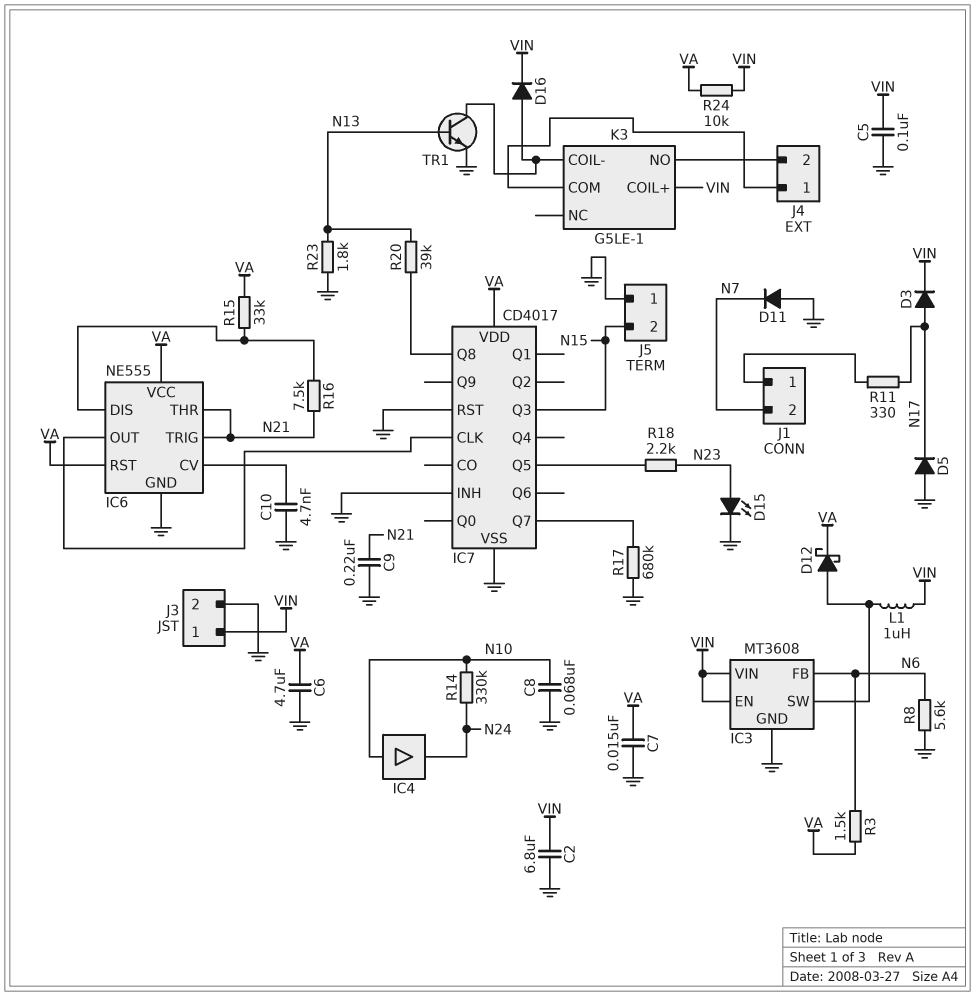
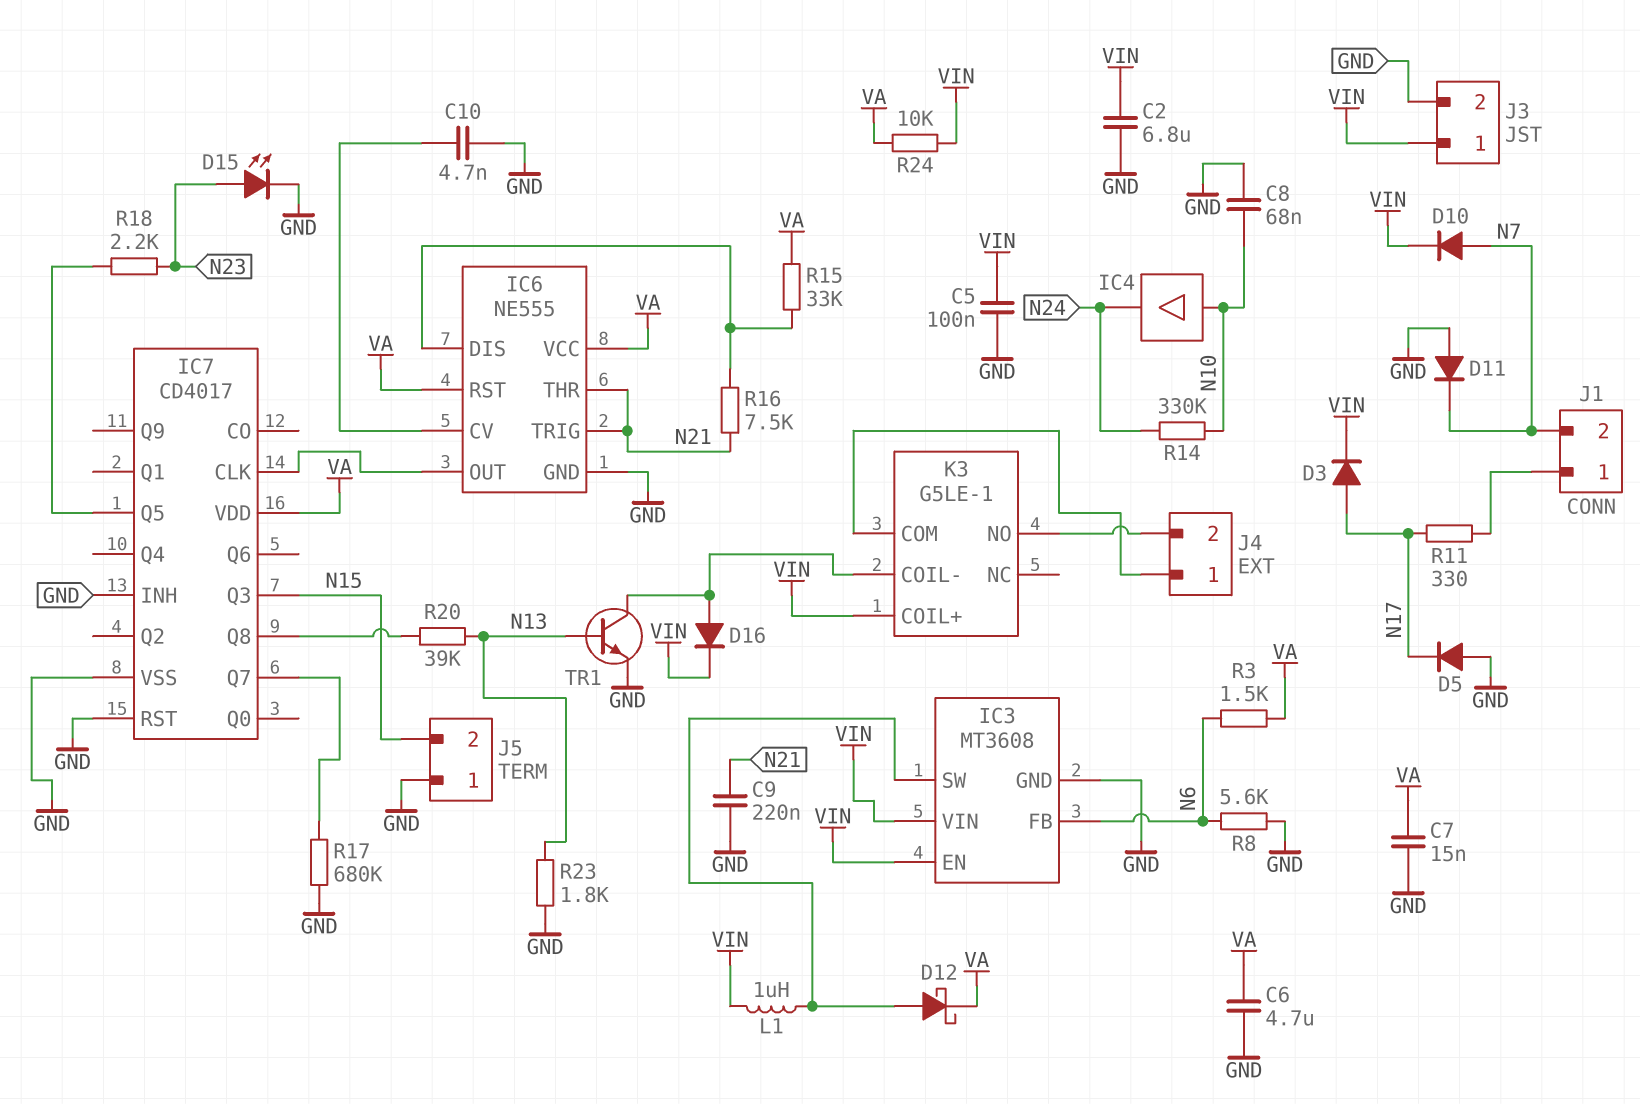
D10: none -> diode (A N7, K VIN)

